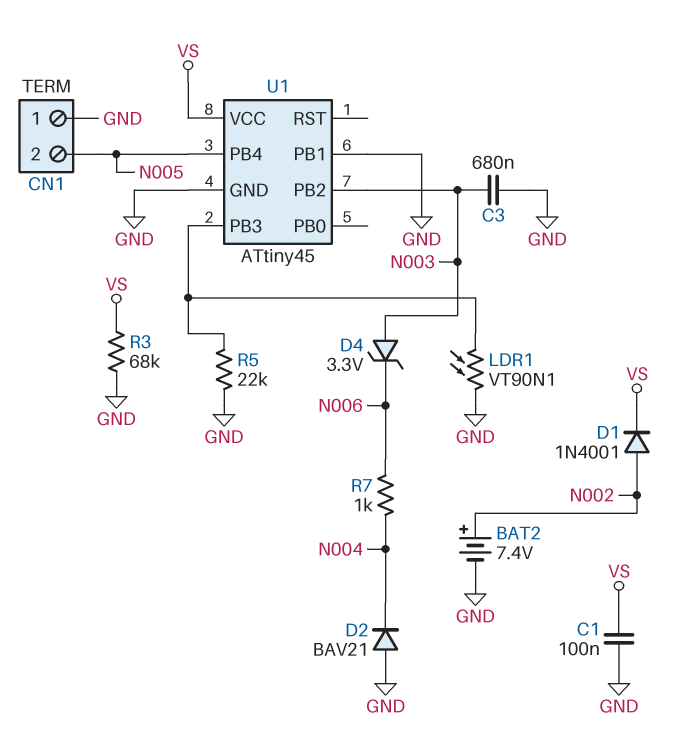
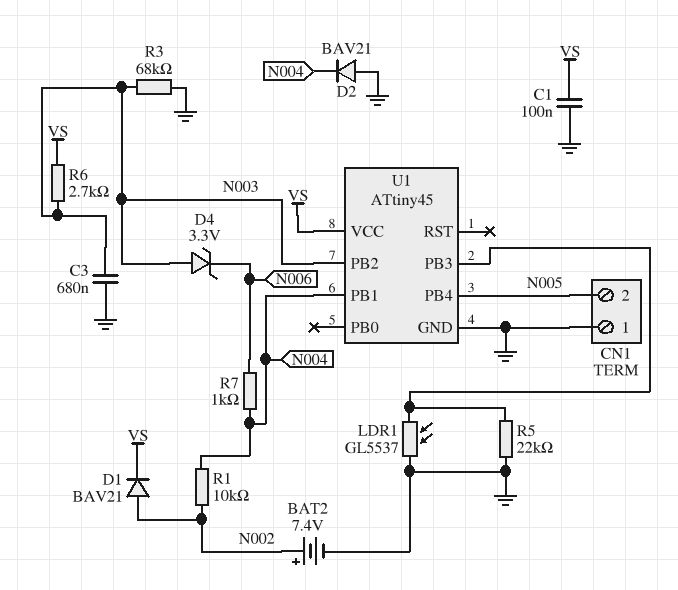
D1: diode 1N4001 (A N002, K VS) -> diode BAV21 (A N002, K VS)
LDR1: VT90N1 (GND, U1/PB3) -> GL5537 (GND, U1/PB3)
R1: none -> 10k (N002, N004)
R3: 68k (GND, VS) -> 68k (GND, N003)
R6: none -> 2.7k (N003, VS)
U1 pin PB1: GND -> N004

